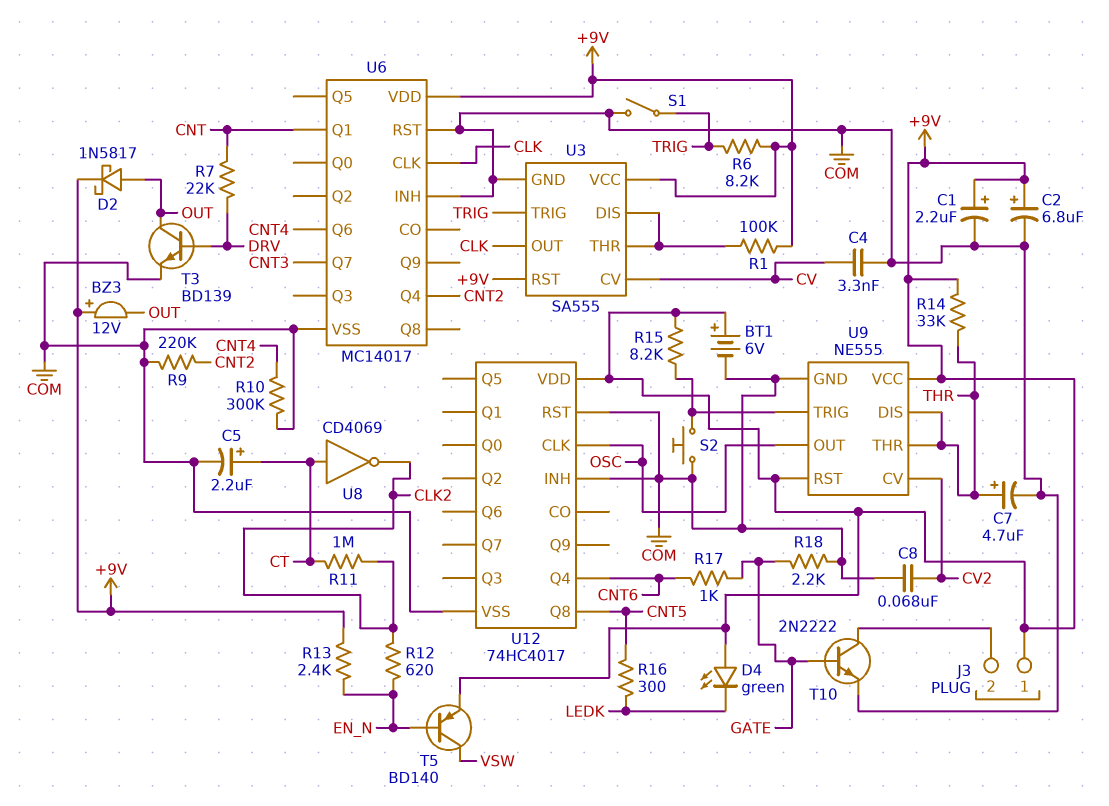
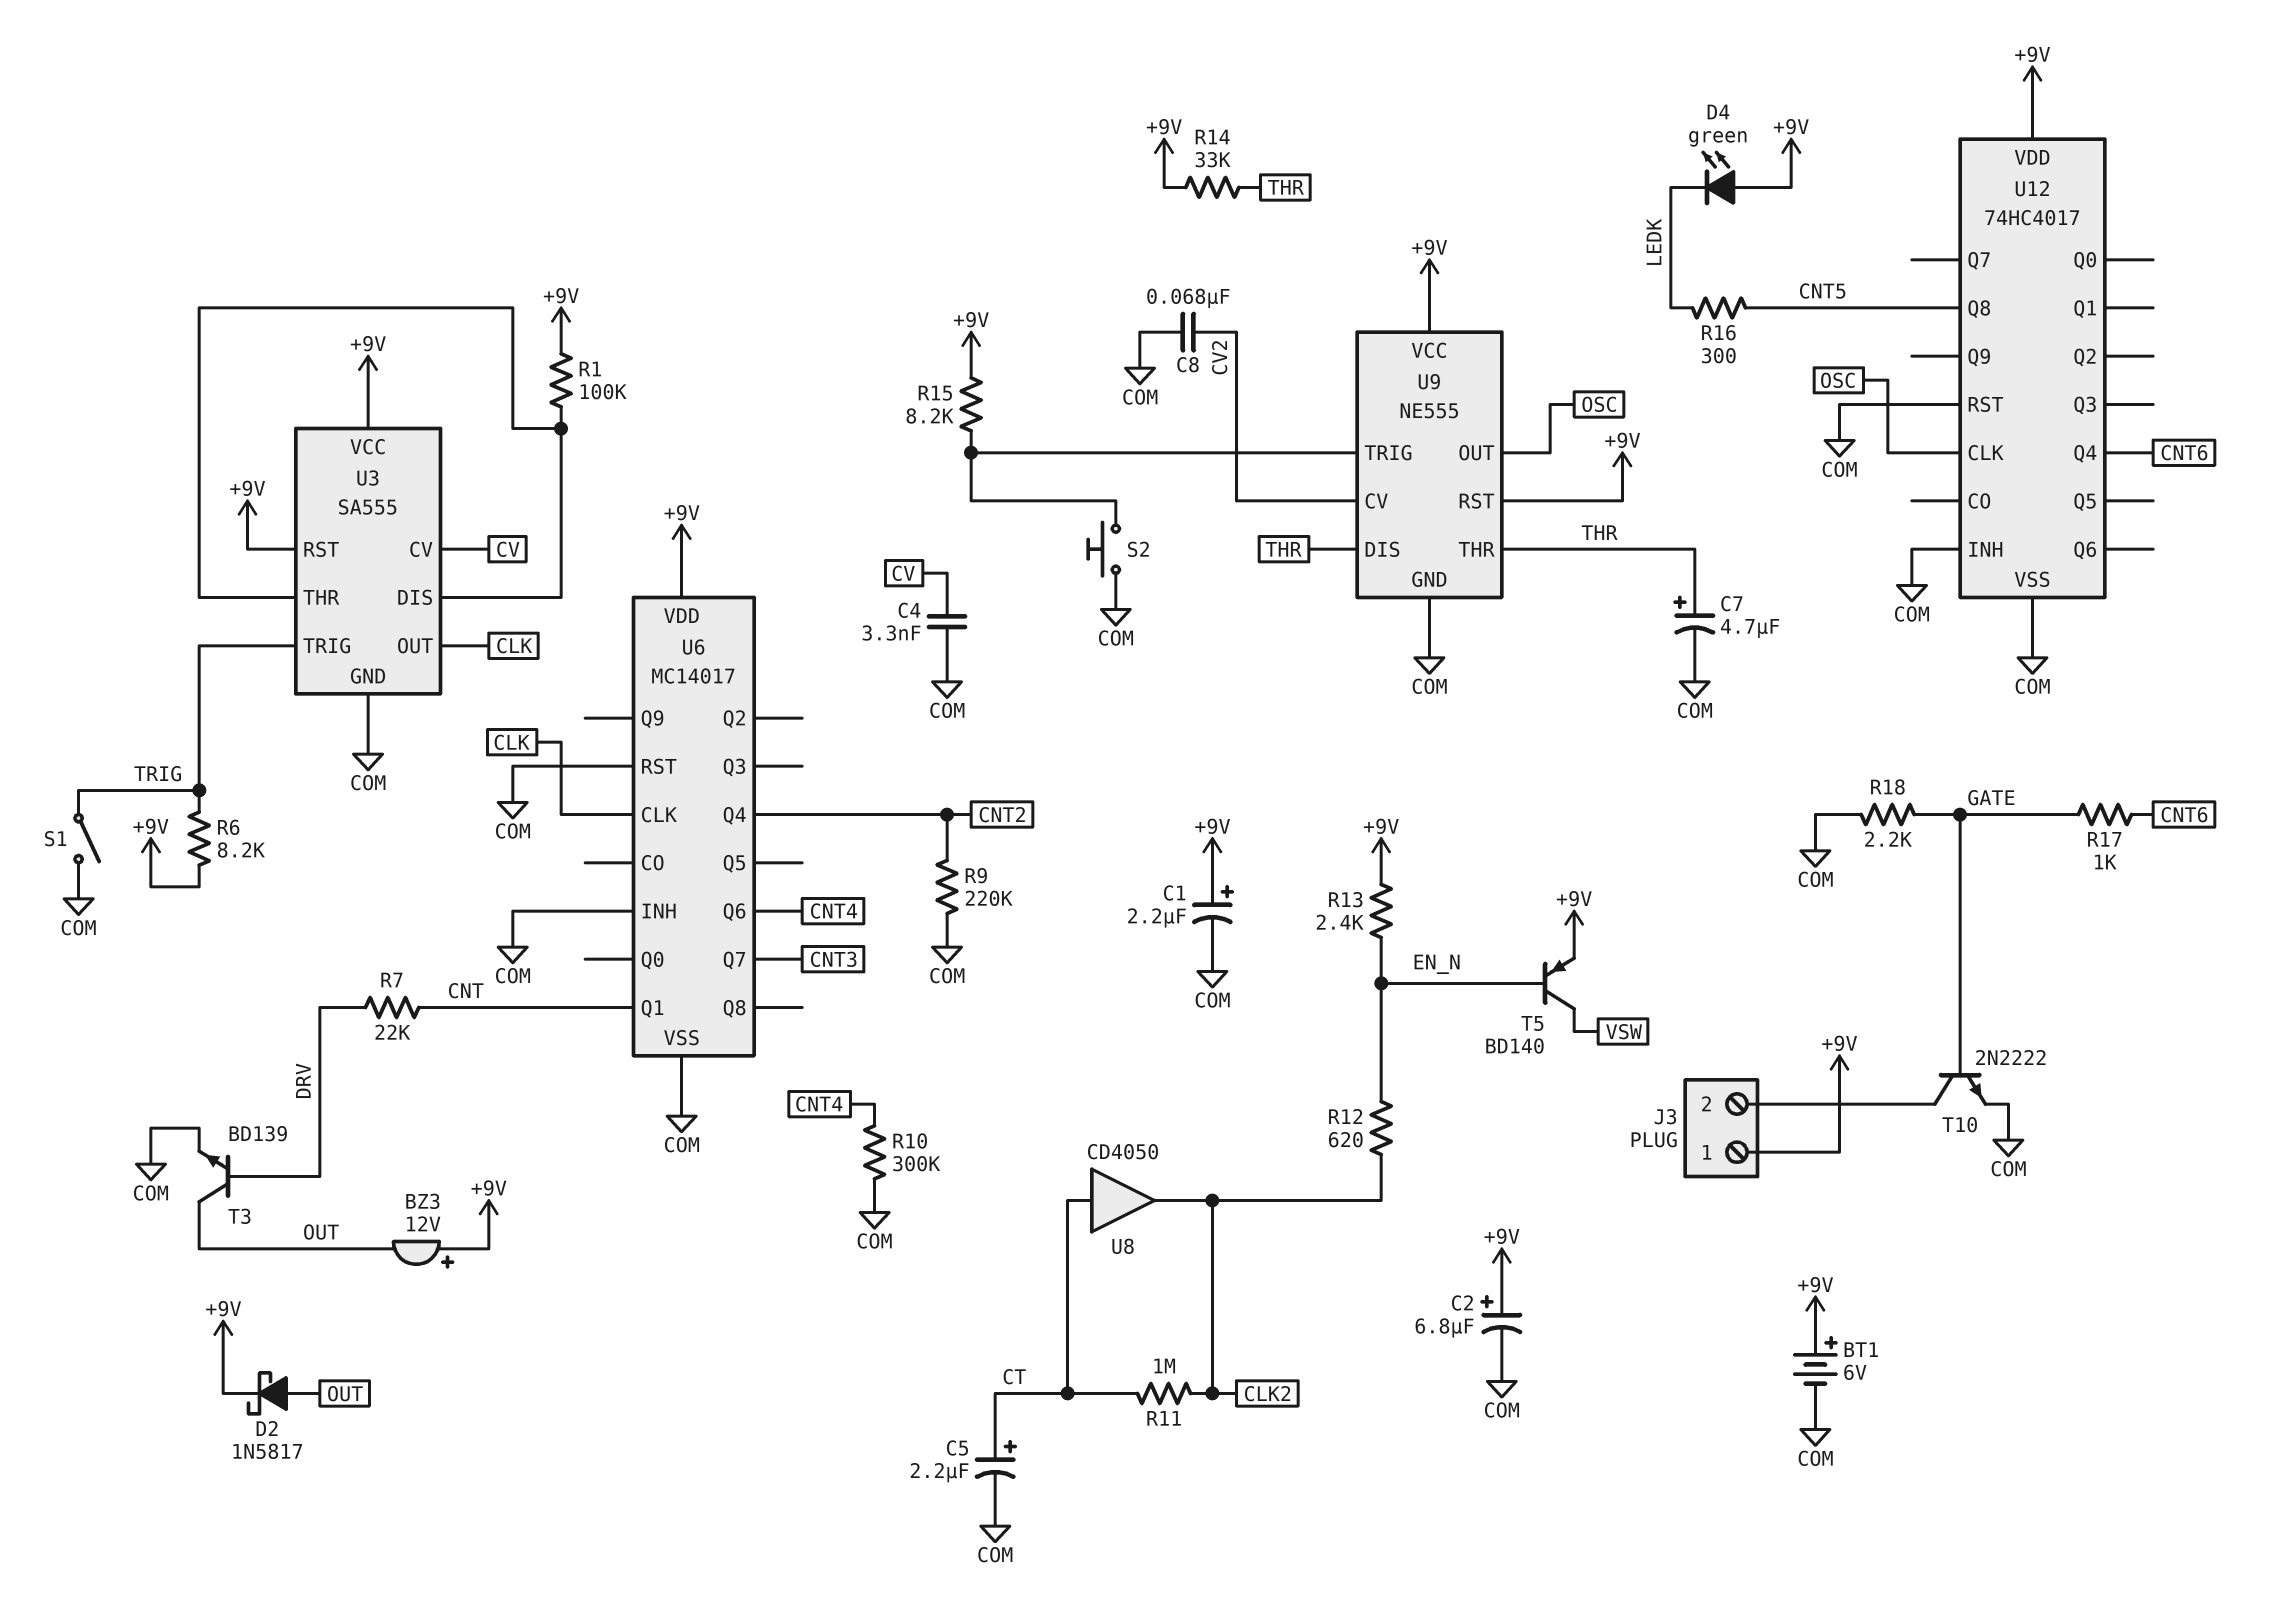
U8: NOT CD4069 (in CT, out CLK2) -> buffer CD4050 (in CT, out CLK2)

